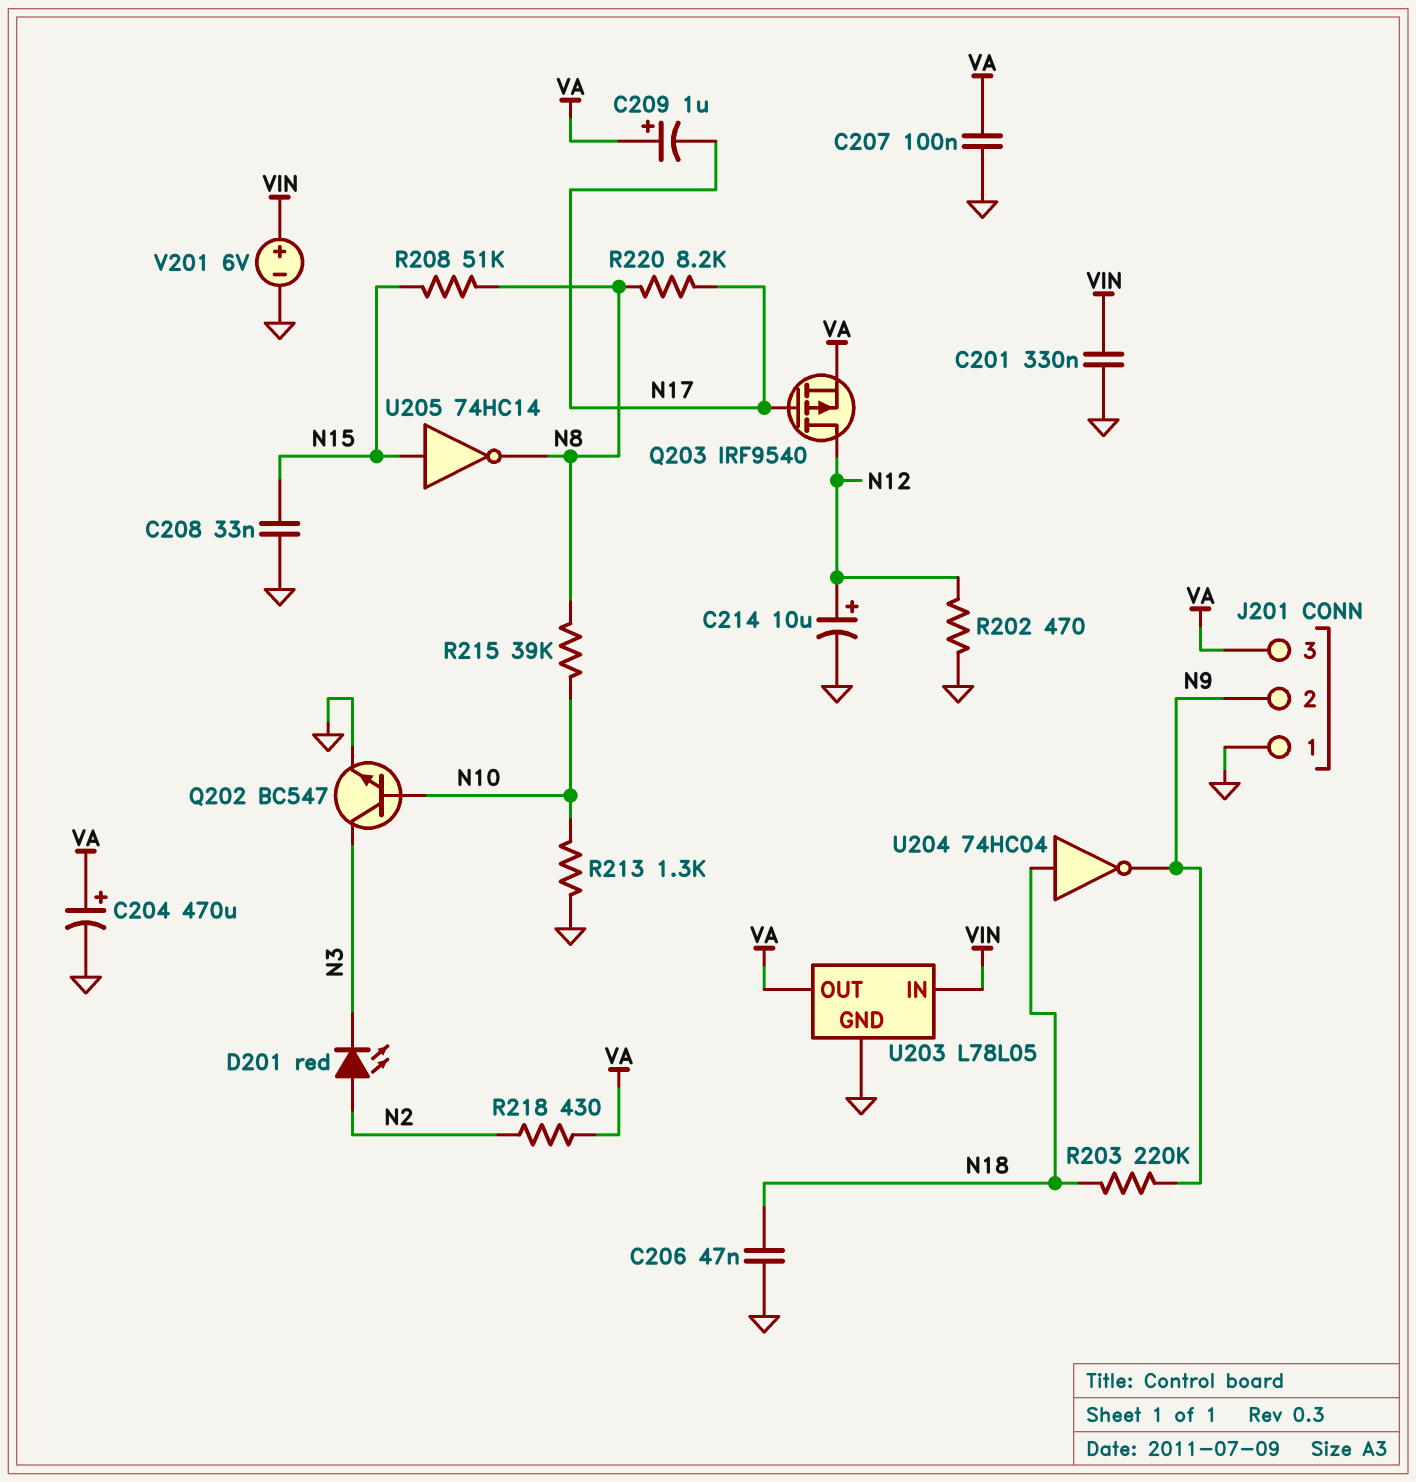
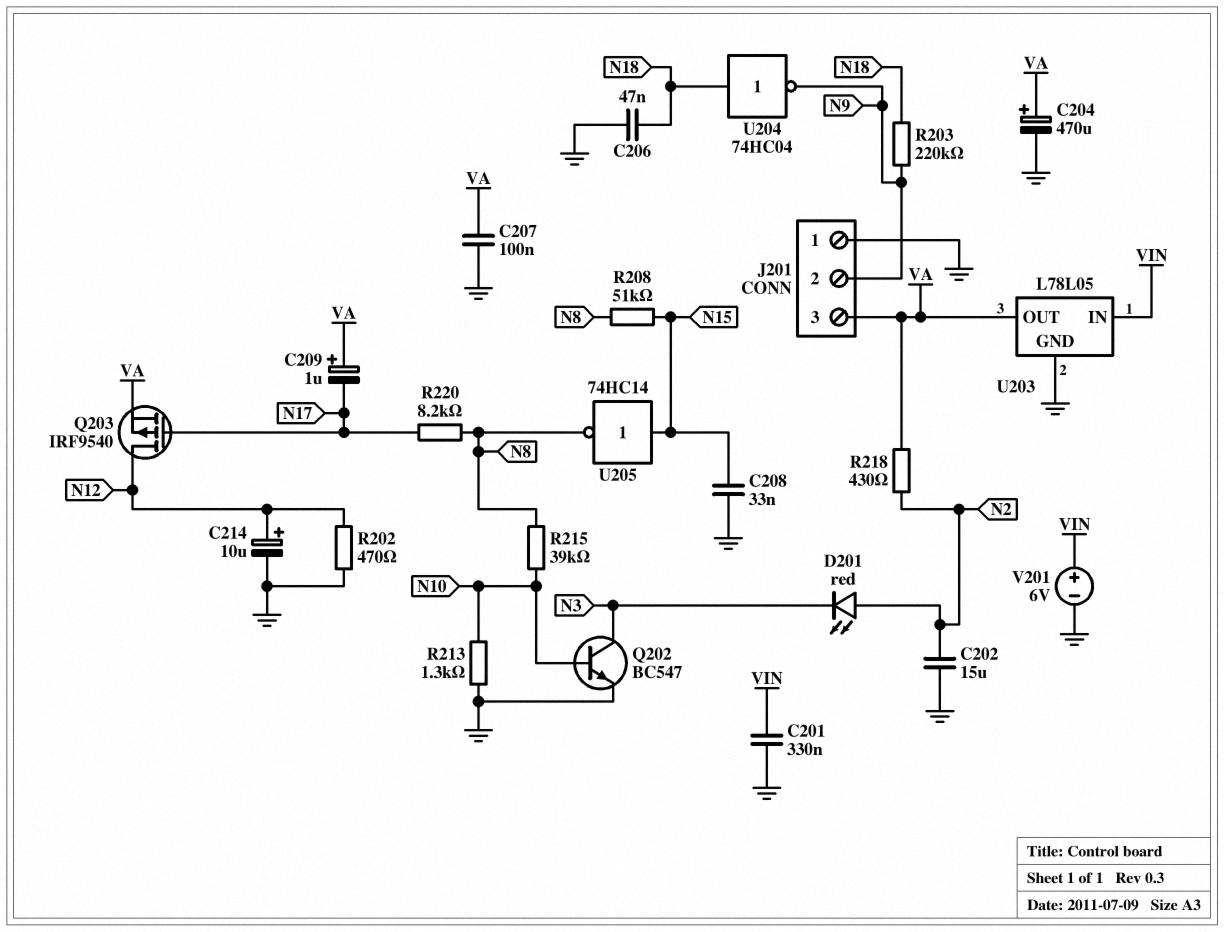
C202: none -> 15uF (GND, N2)

